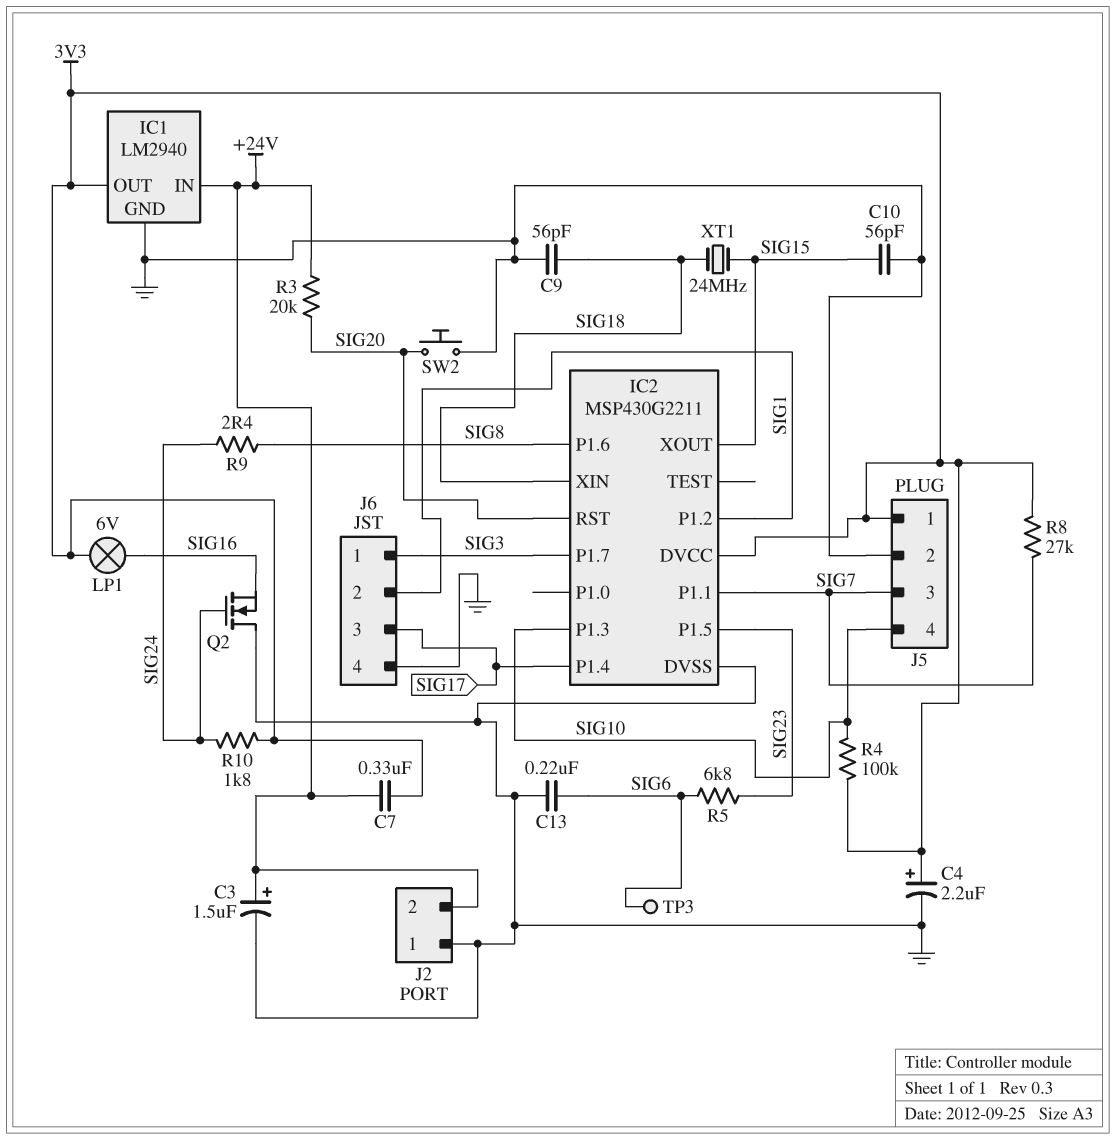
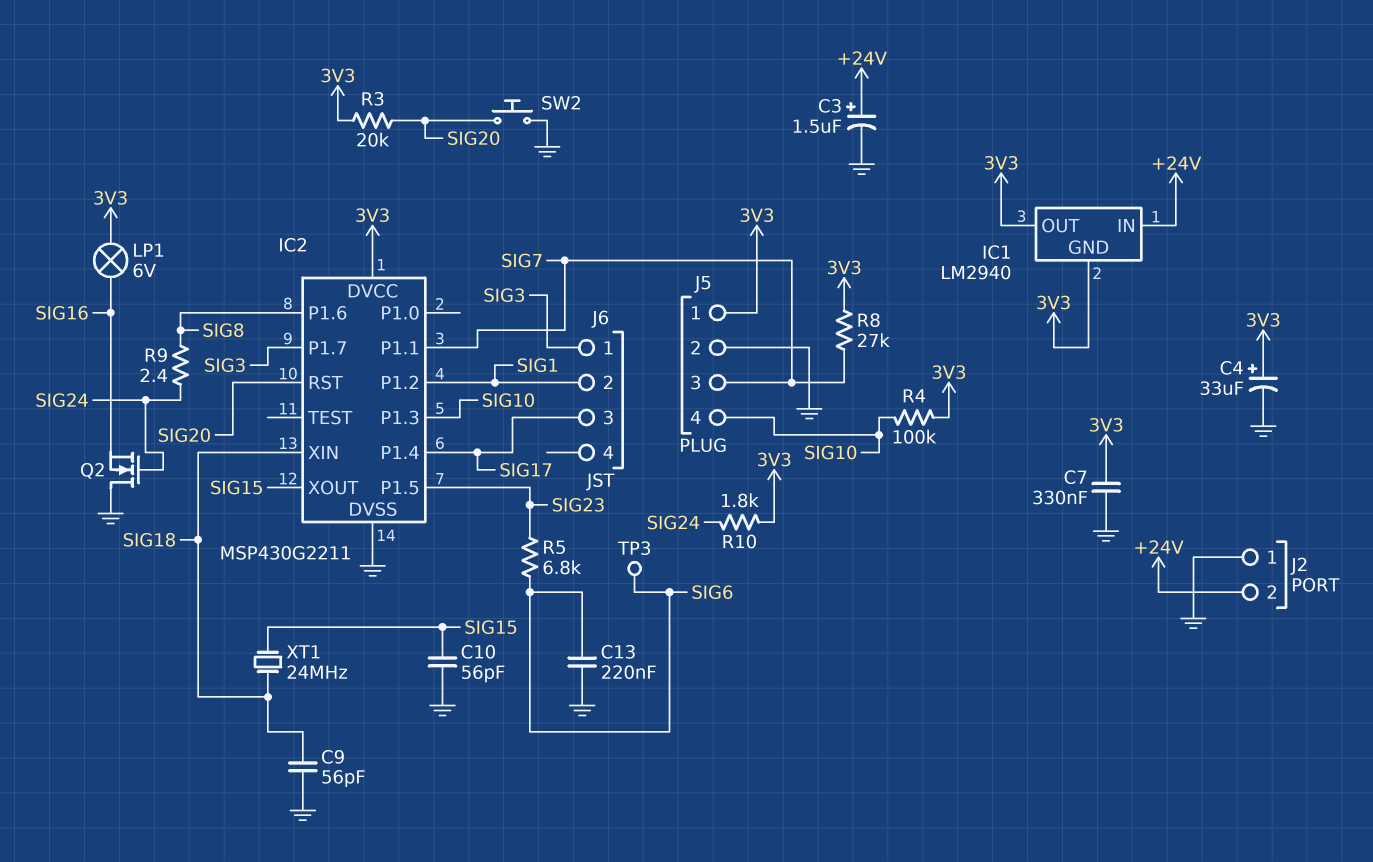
C4: 2.2uF (plus 3V3, minus GND) -> 33uF (plus 3V3, minus GND)
C7: 330nF (+24V, 3V3) -> 330nF (3V3, GND)
IC1 pin GND: GND -> 3V3
J6 pin 4: GND -> none
R3: 20k (+24V, SIG20) -> 20k (3V3, SIG20)

